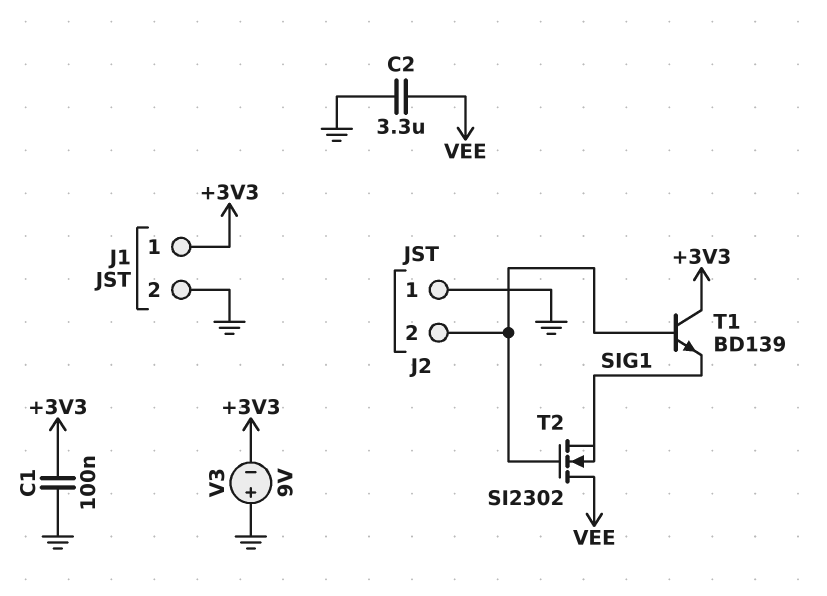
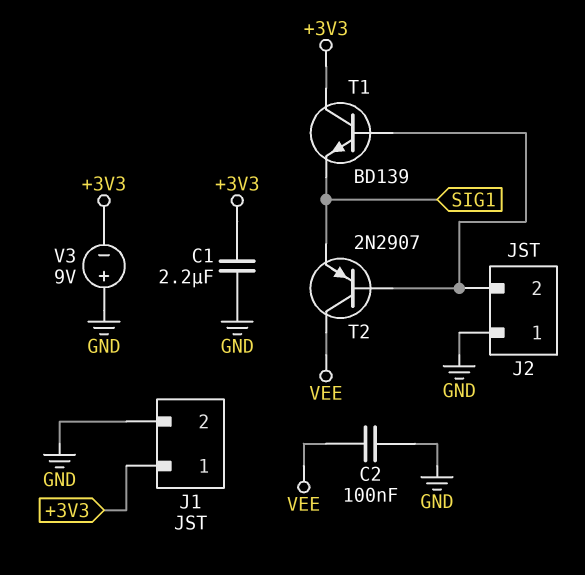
C1: 100nF (+3V3, GND) -> 2.2uF (+3V3, GND)
C2: 3.3uF (GND, VEE) -> 100nF (GND, VEE)
T2: NMOS SI2302 (G J2/2, D VEE, S SIG1) -> PNP 2N2907 (B J2/2, C VEE, E SIG1)

